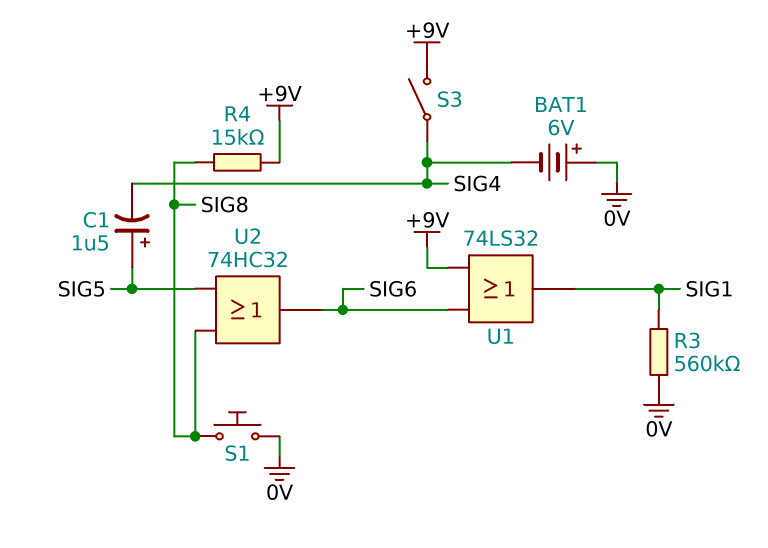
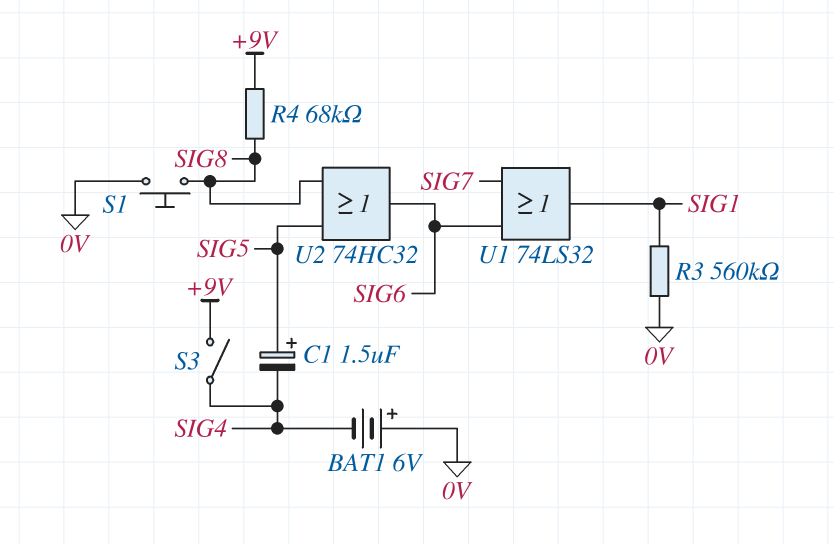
R4: 15k (+9V, SIG8) -> 68k (+9V, SIG8)
U1: OR 74LS32 (in +9V, in SIG6, out SIG1) -> OR 74LS32 (in SIG6, in SIG7, out SIG1)

